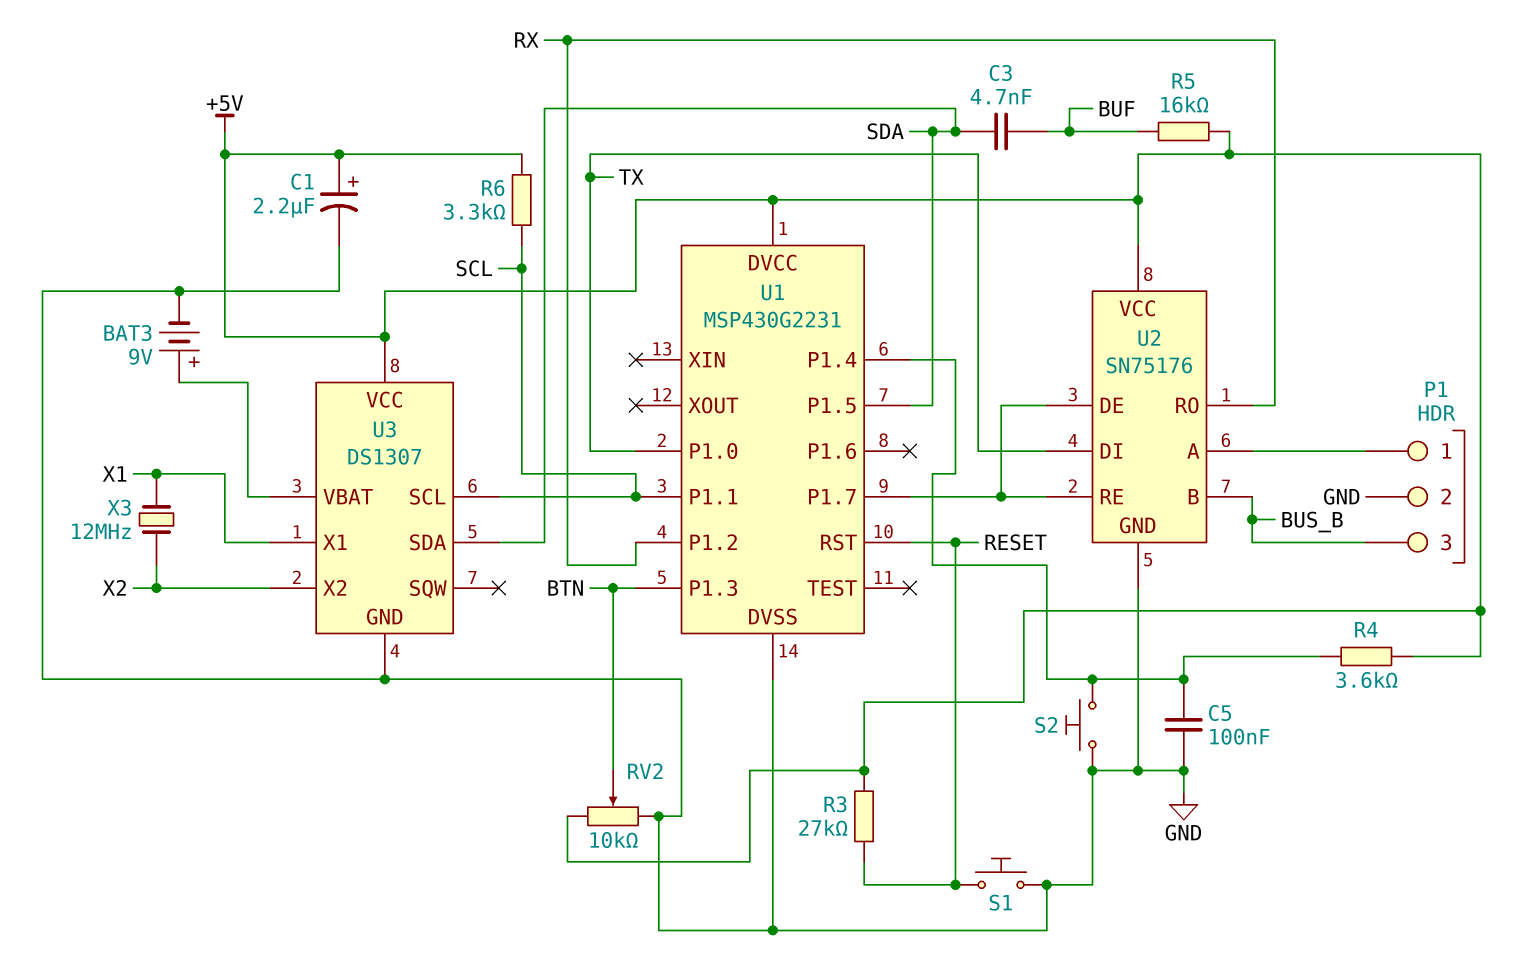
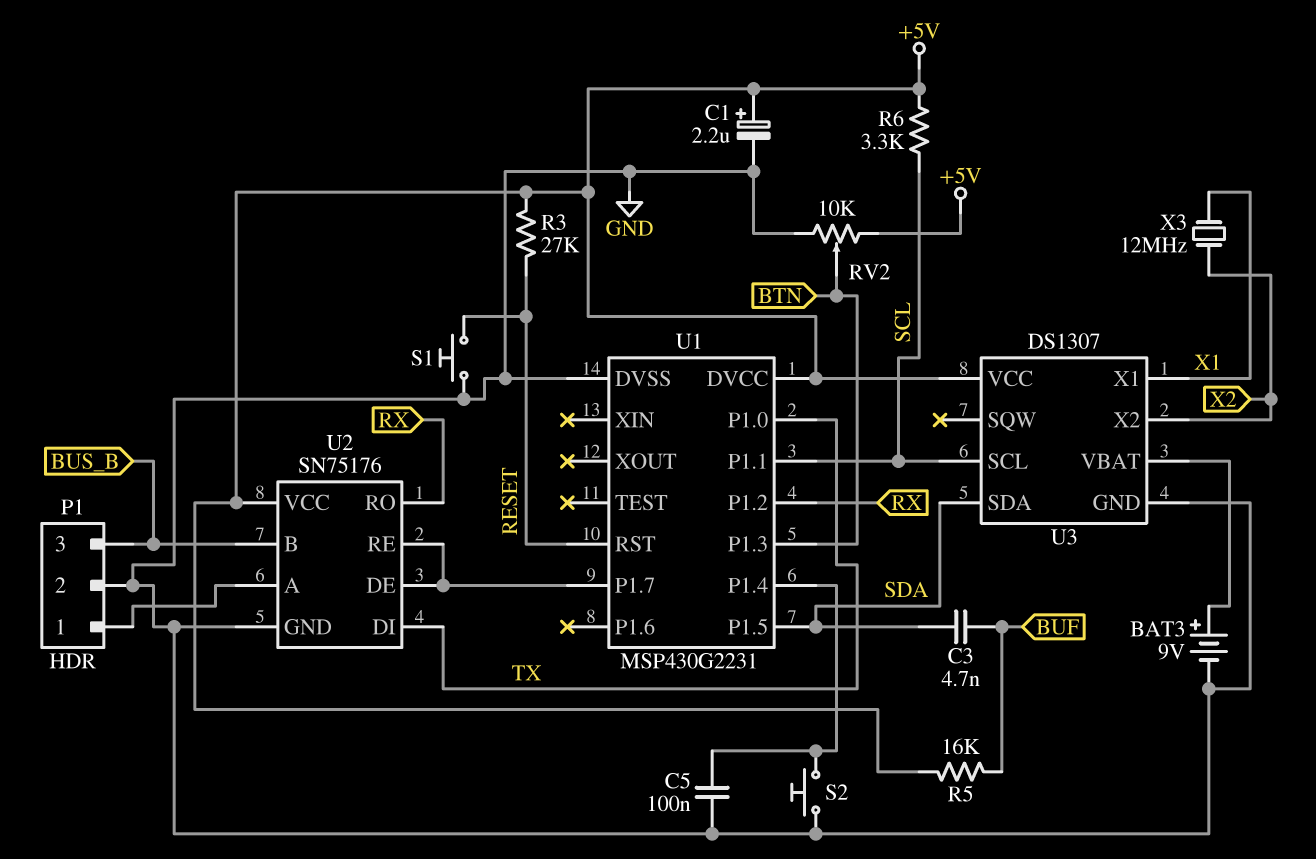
R4: 3.6k (+5V, U1/P1.4) -> none

